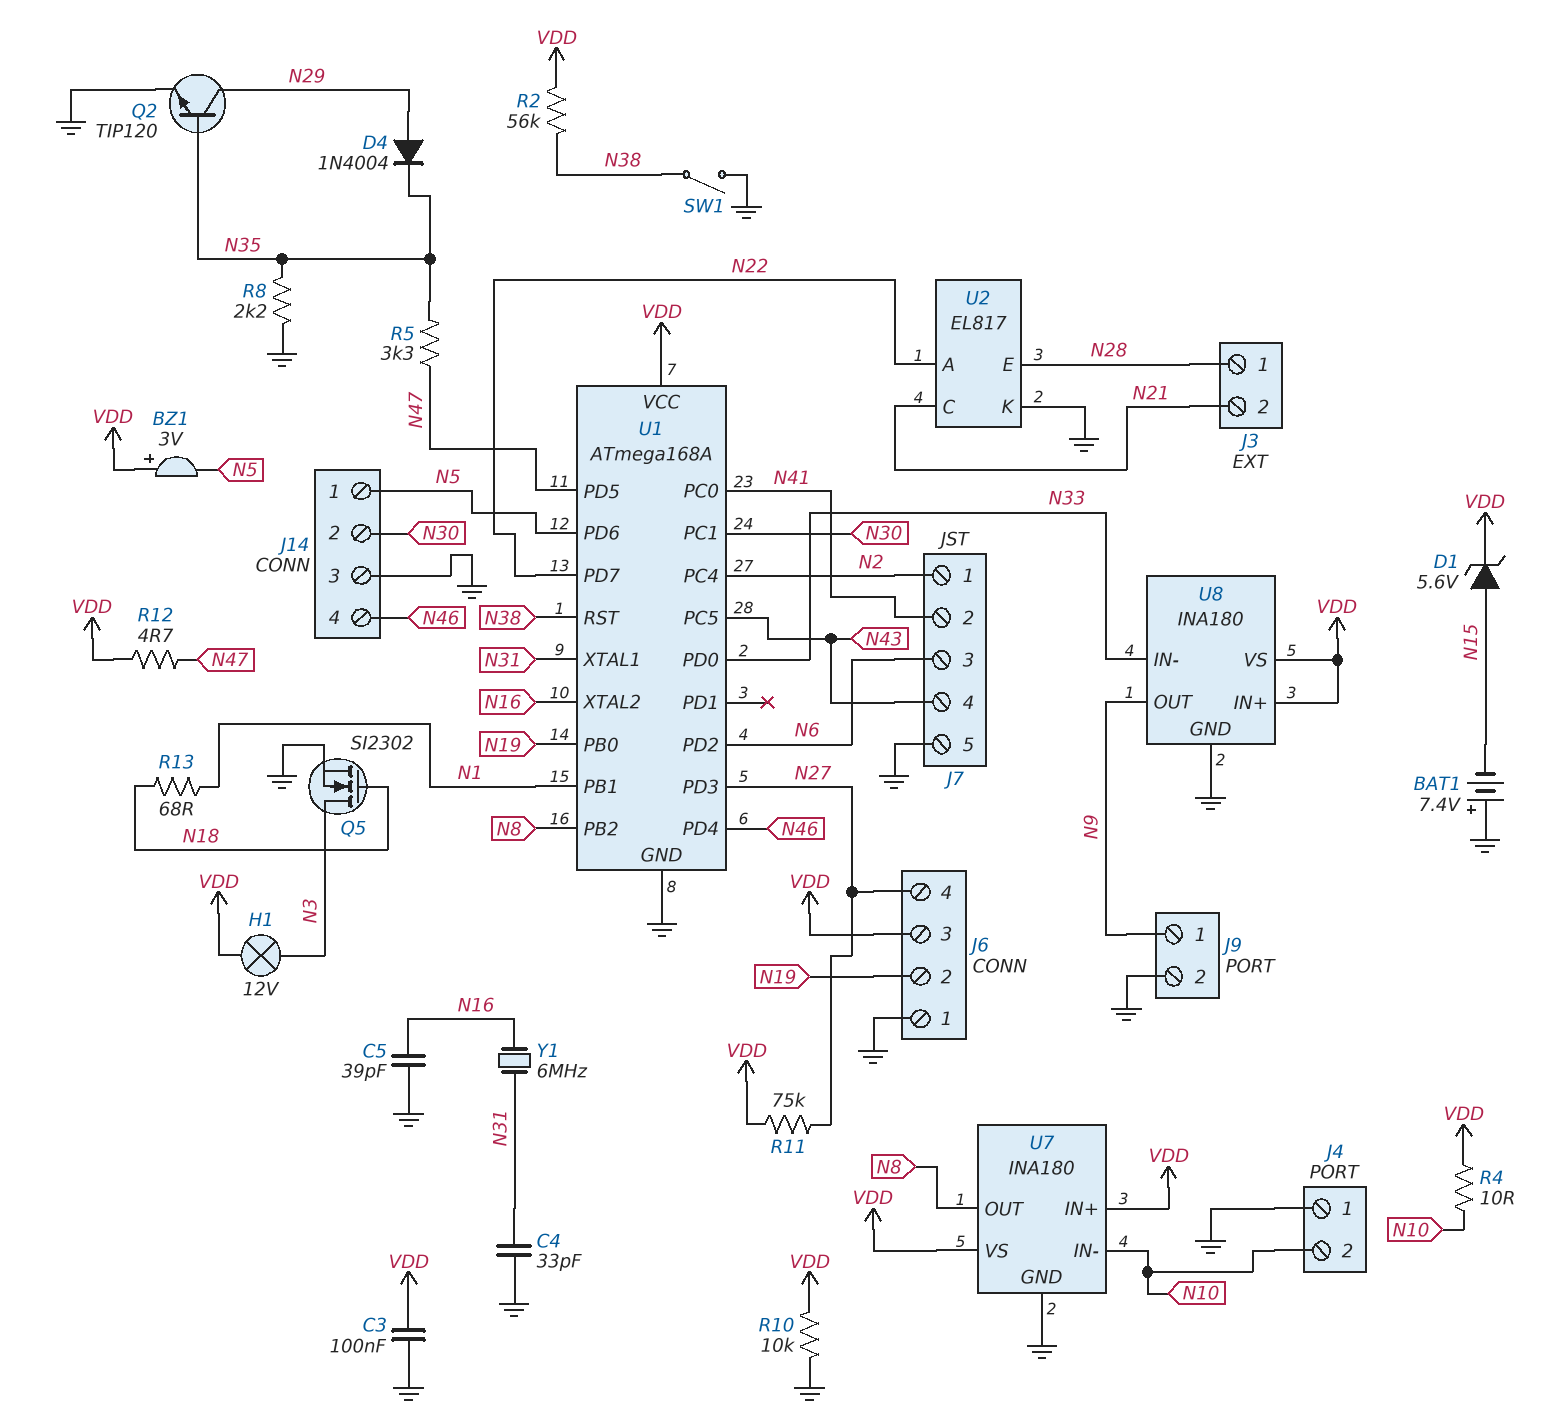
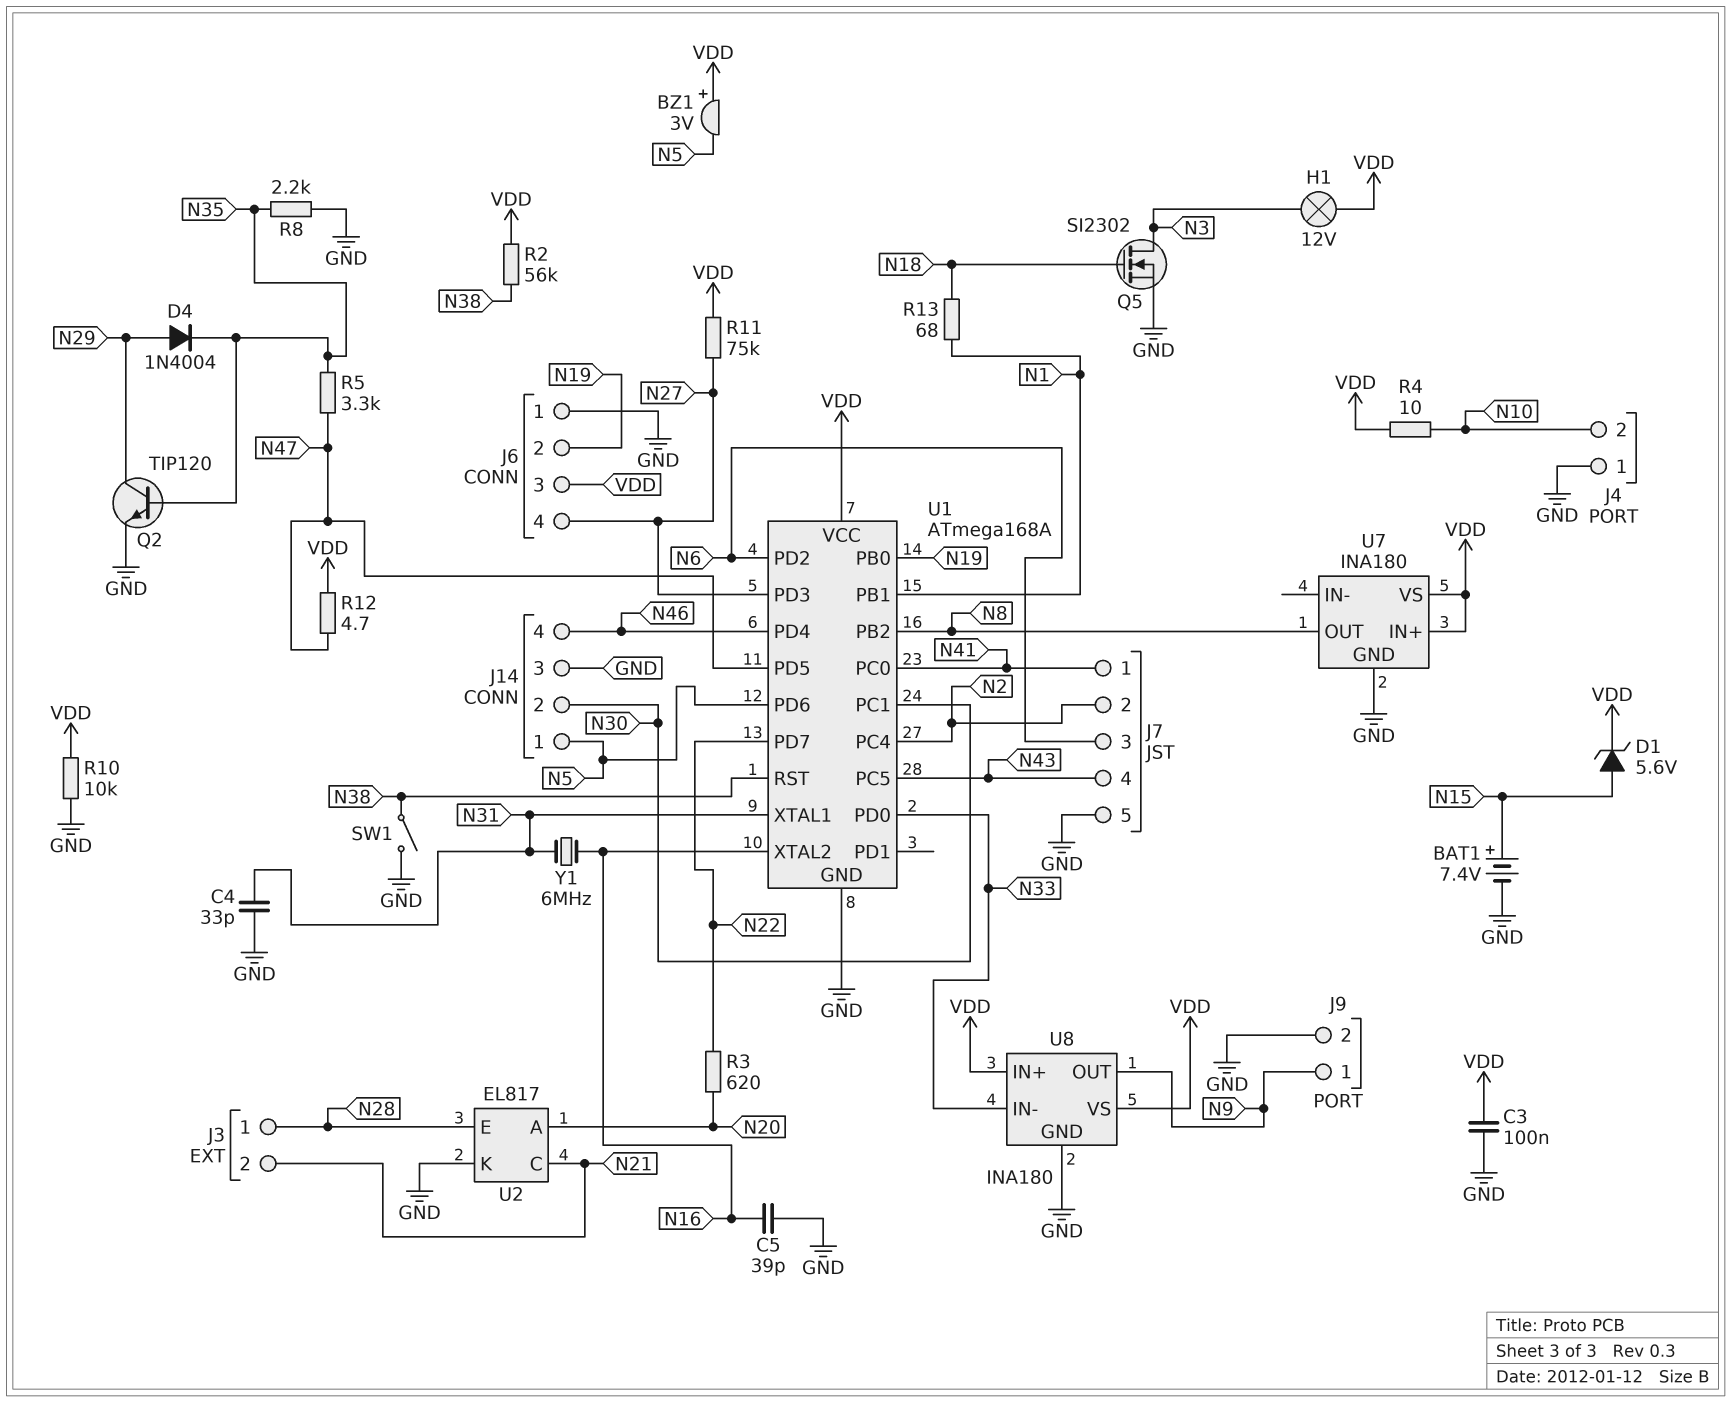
BAT1: 7.4V (plus GND, minus N15) -> 7.4V (plus N15, minus GND)
J7 pin 1: N2 -> N41
J7 pin 2: N41 -> N2
R3: none -> 620 (N20, N22)
U2 pin A: N22 -> N20
U7 pin IN-: N10 -> none

